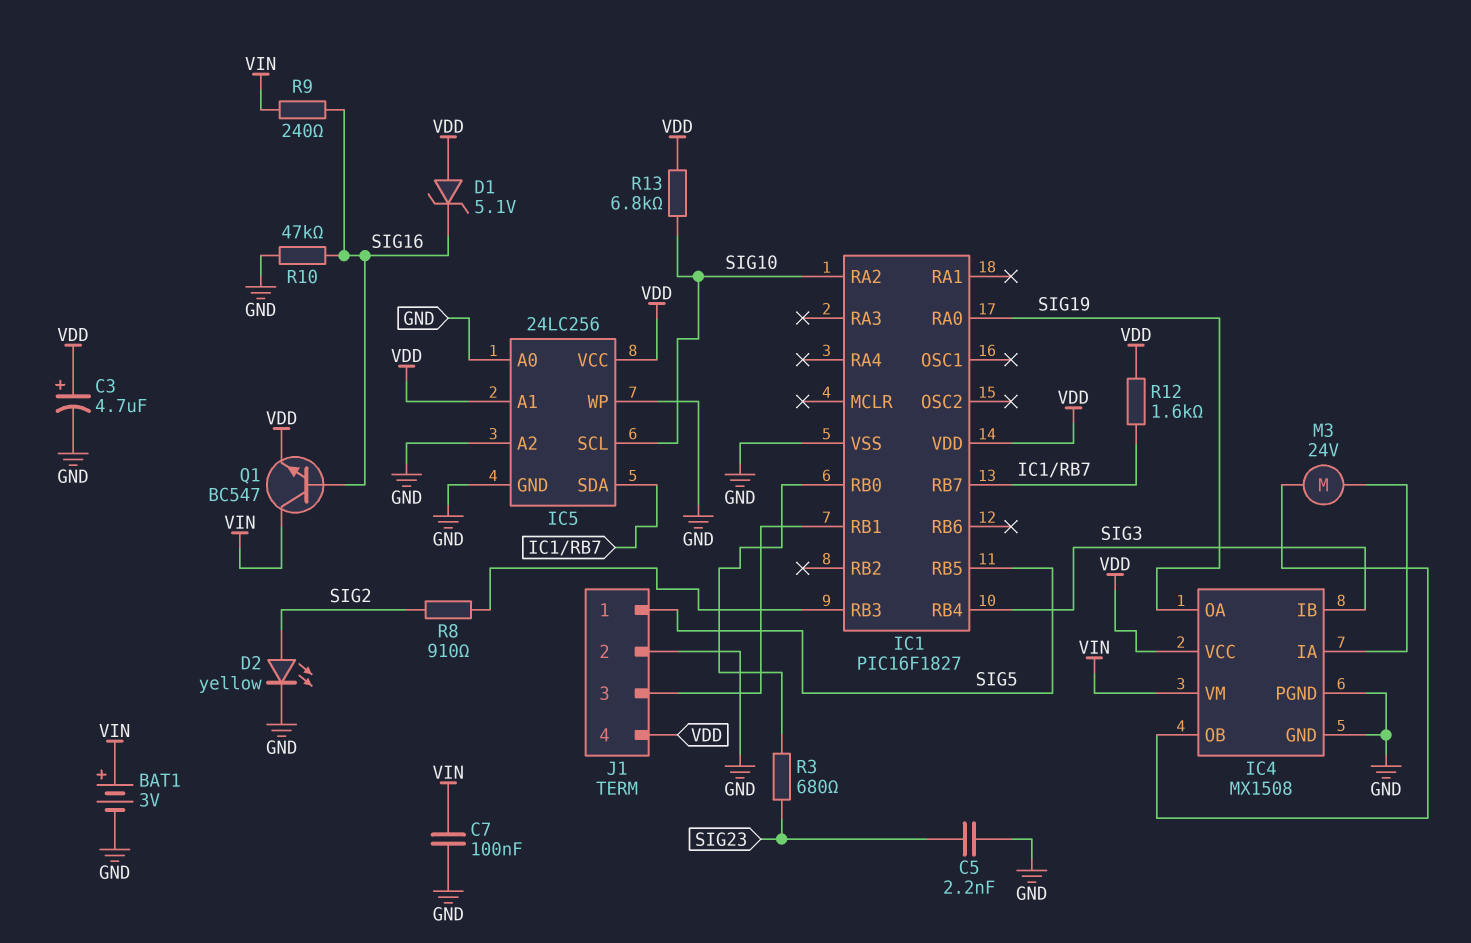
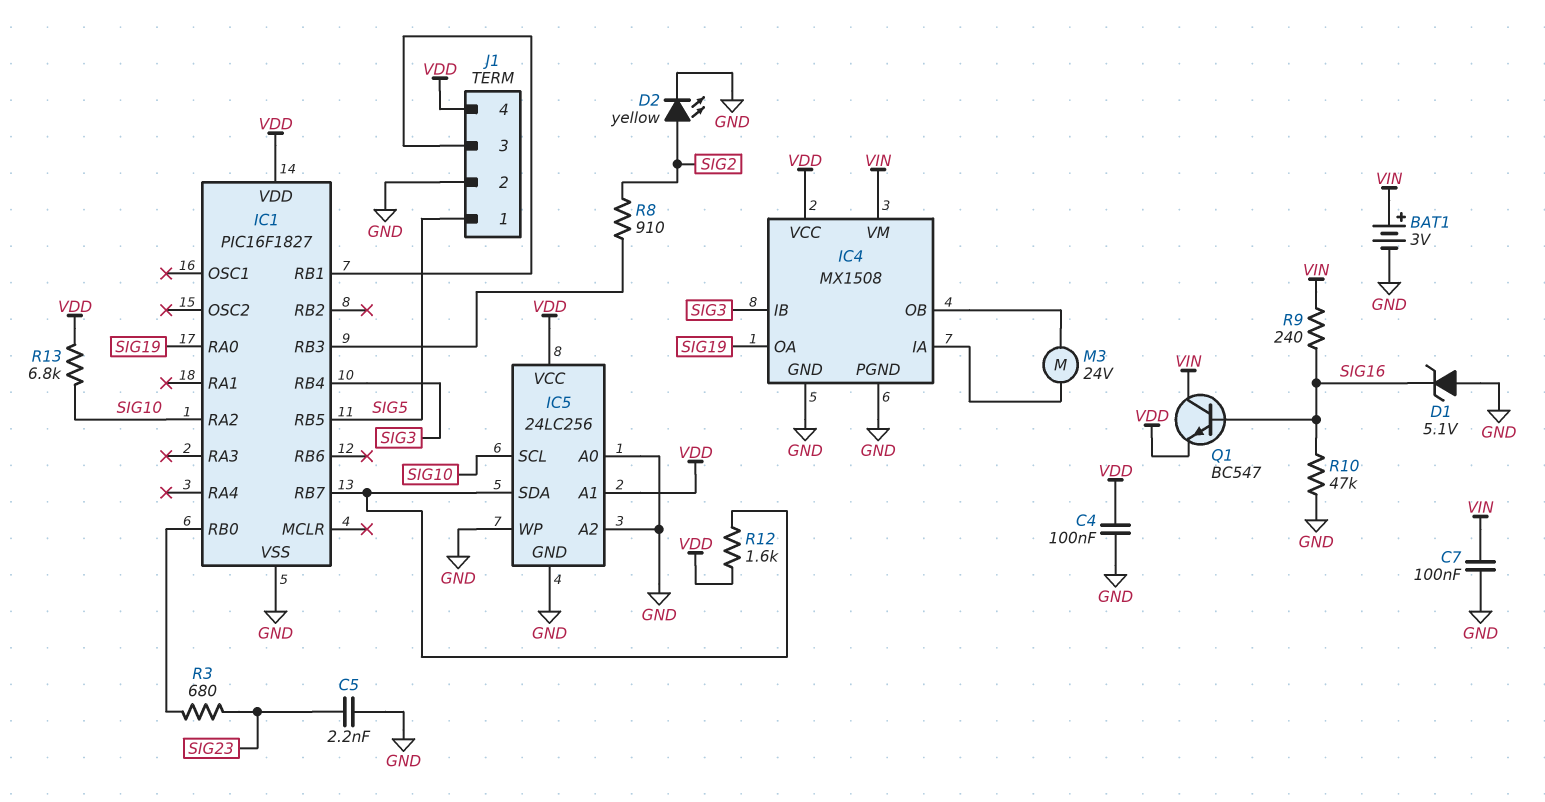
C3: 4.7uF (plus VDD, minus GND) -> none
C4: none -> 100nF (GND, VDD)
D1: zener 5.1V (A VDD, K SIG16) -> zener 5.1V (A GND, K SIG16)

